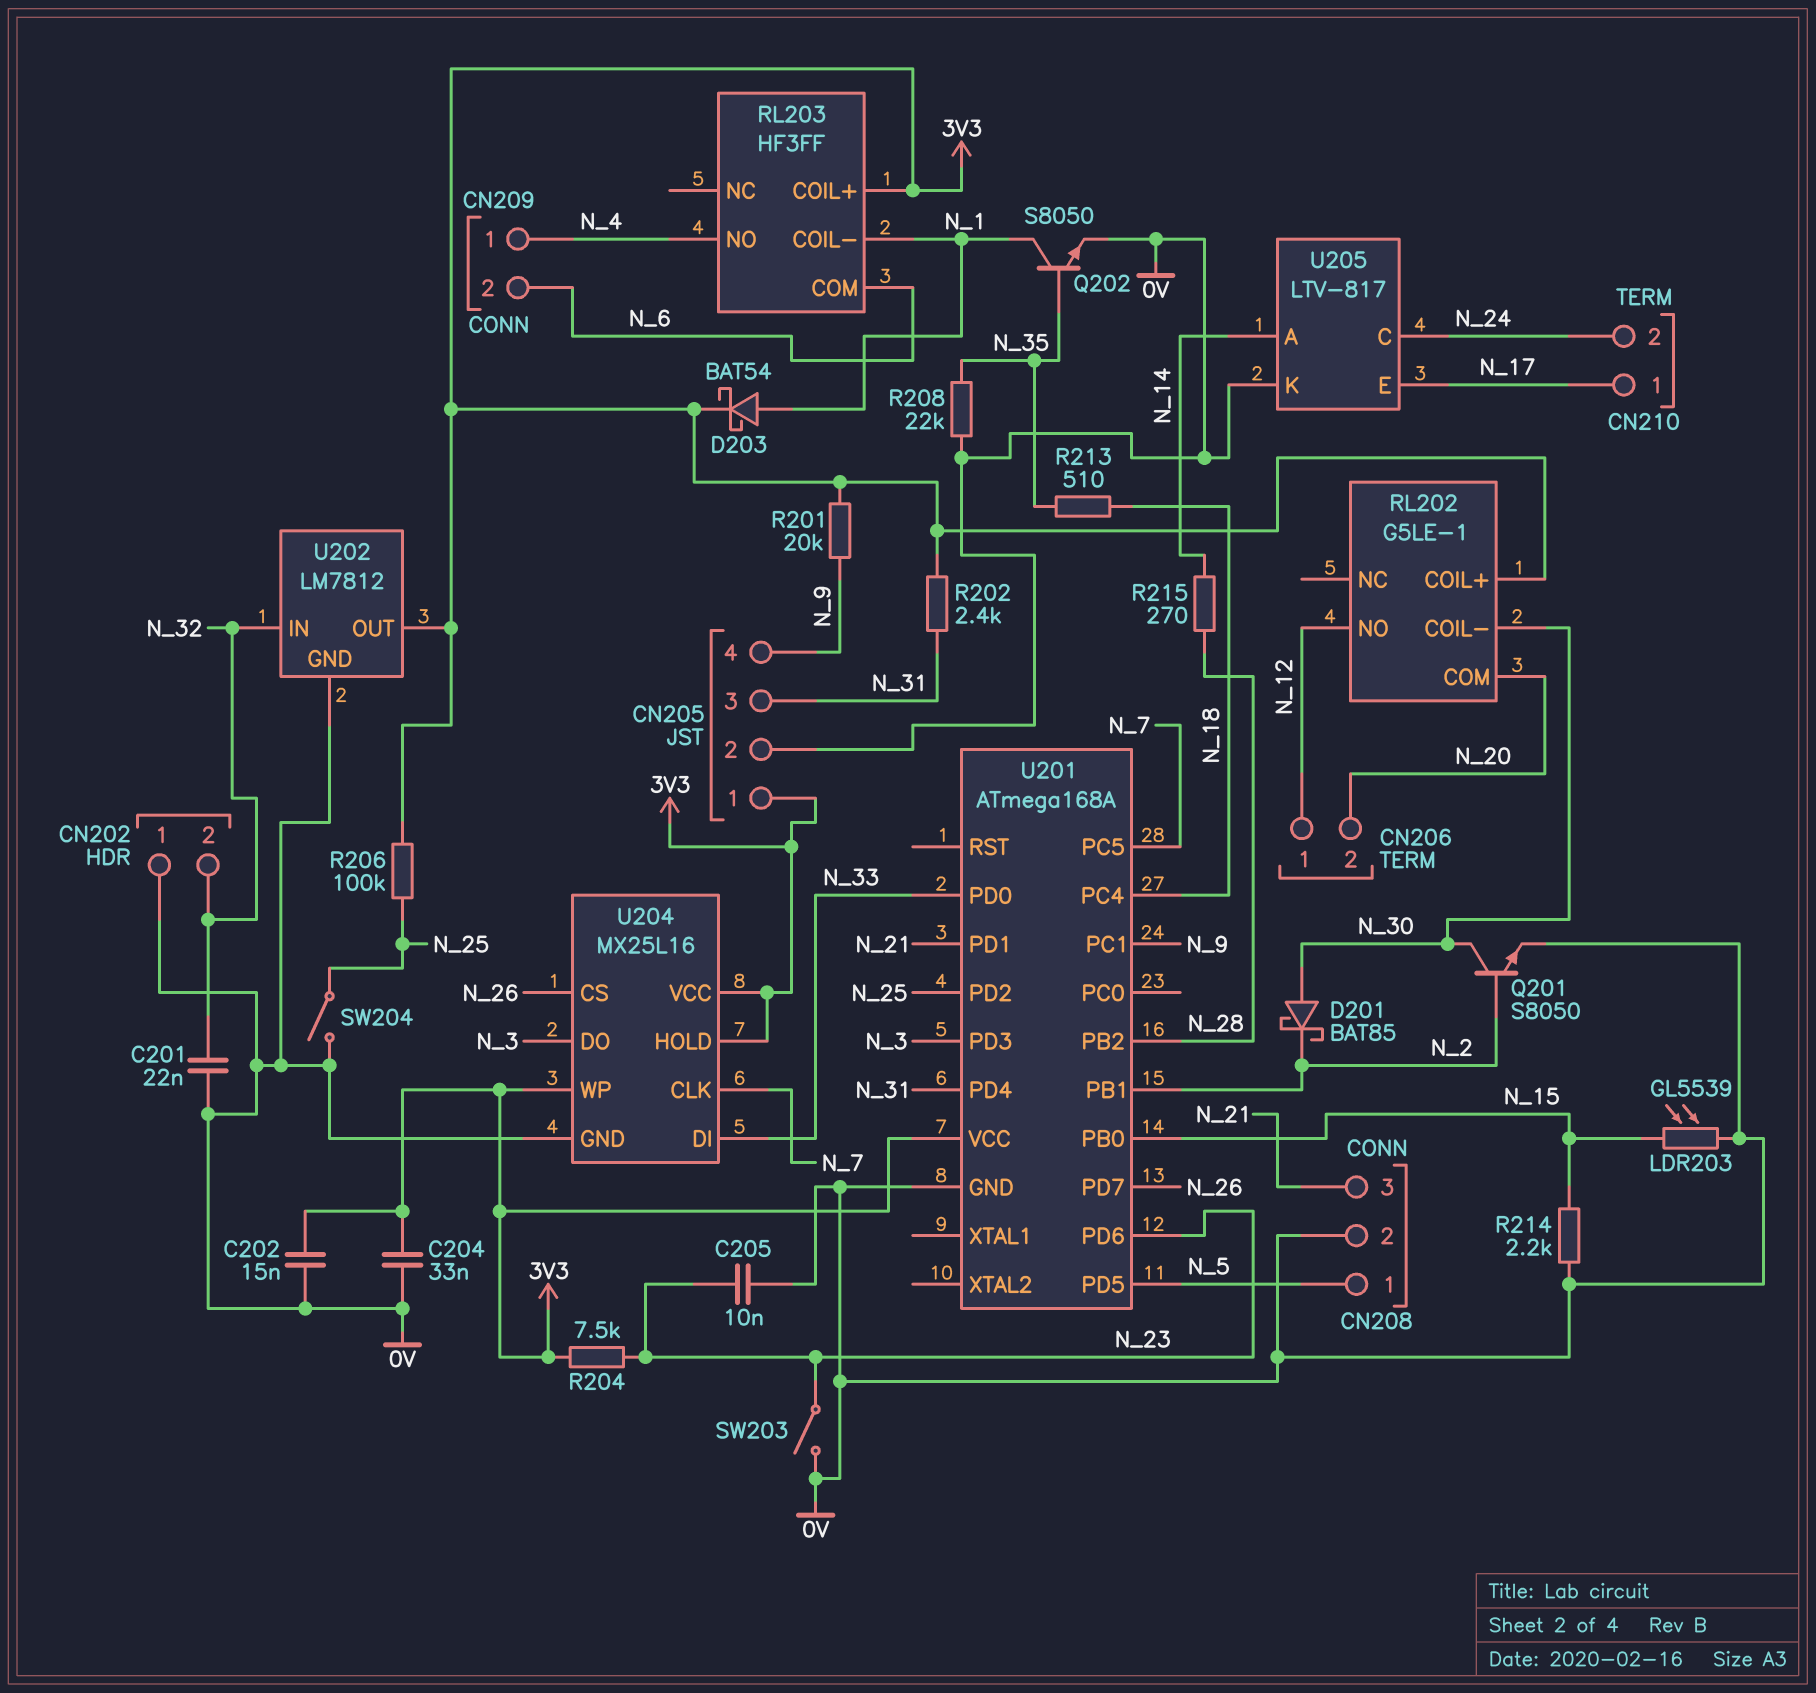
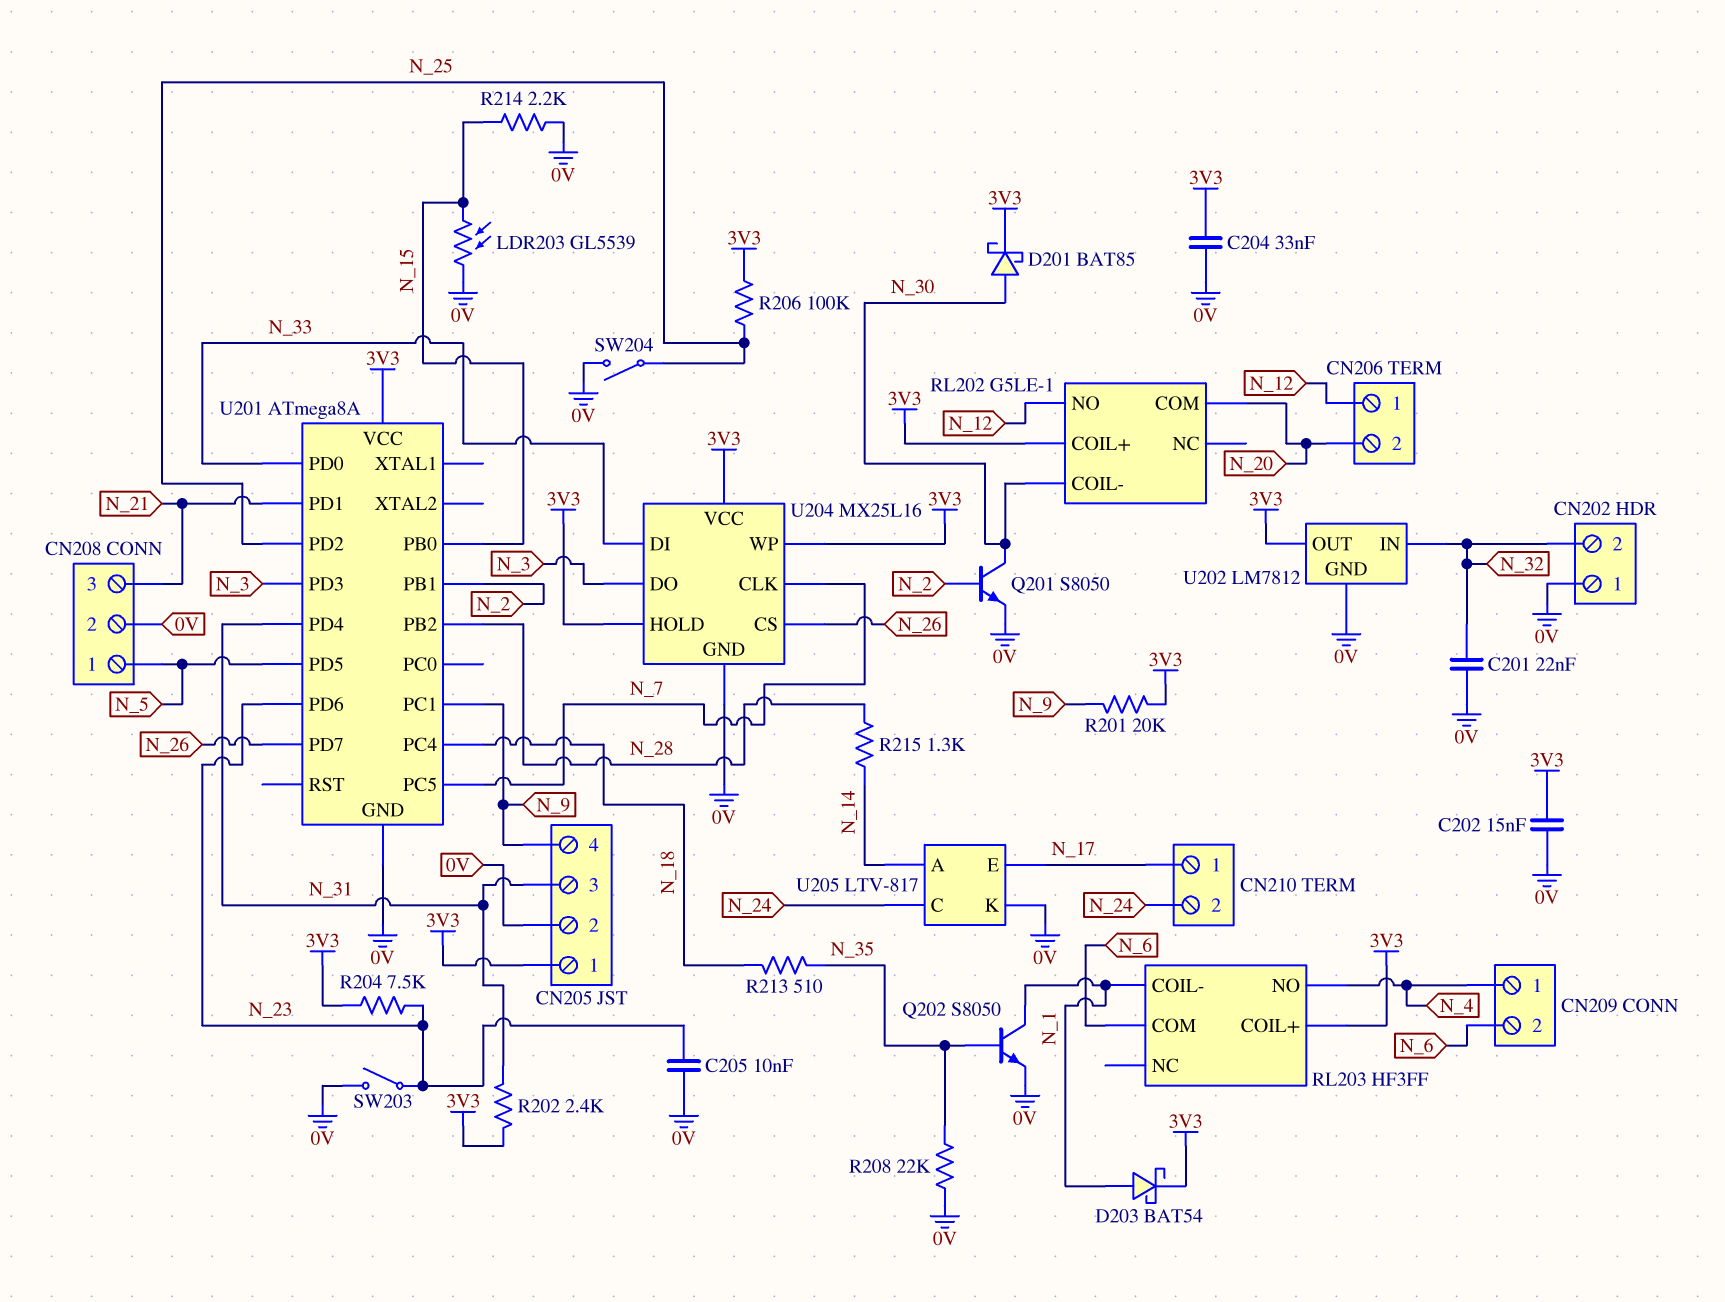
D201: schottky BAT85 (A N_30, K N_2) -> schottky BAT85 (A N_30, K 3V3)
R215: 270 (N_14, N_28) -> 1.3k (N_14, N_28)
U201: ATmega168A -> ATmega8A

